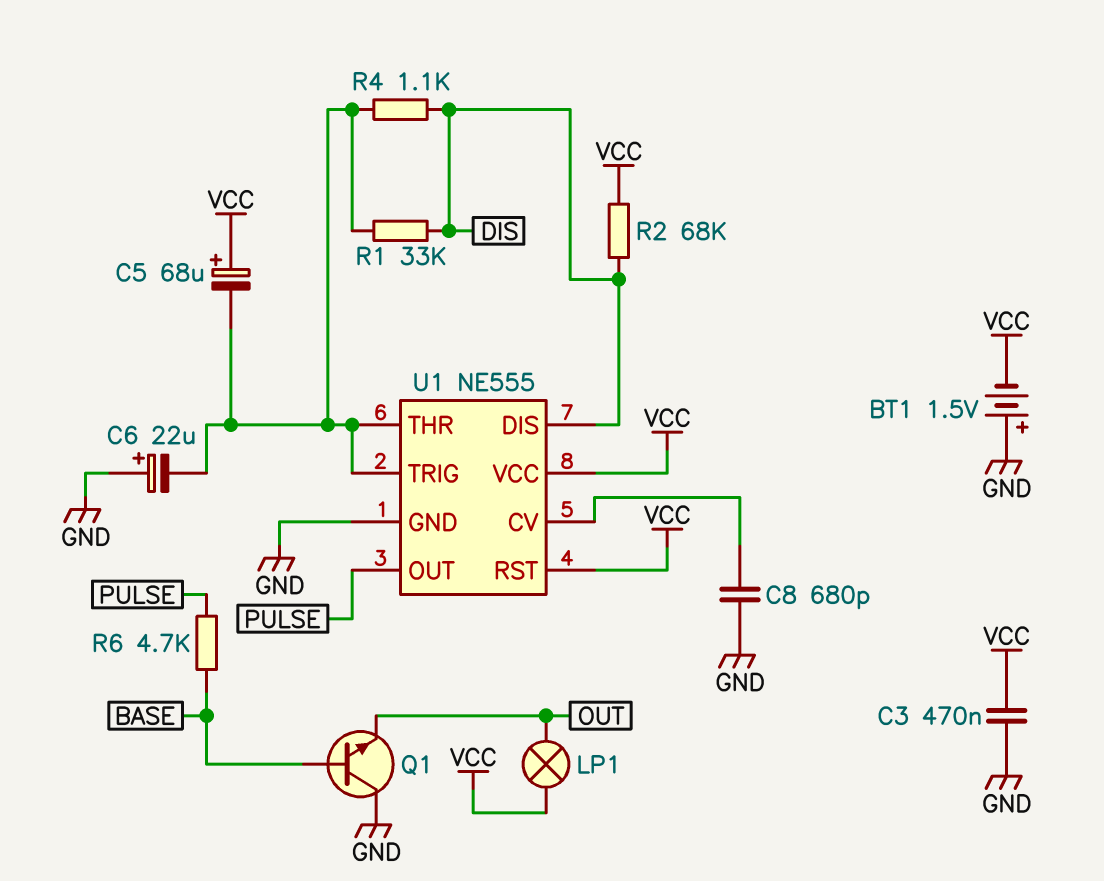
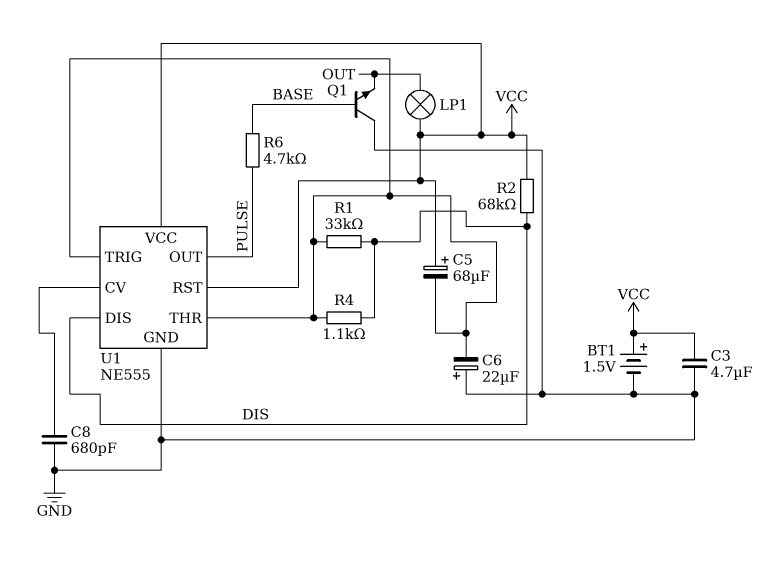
BT1: 1.5V (plus GND, minus VCC) -> 1.5V (plus VCC, minus GND)
C3: 470nF (GND, VCC) -> 4.7uF (GND, VCC)

